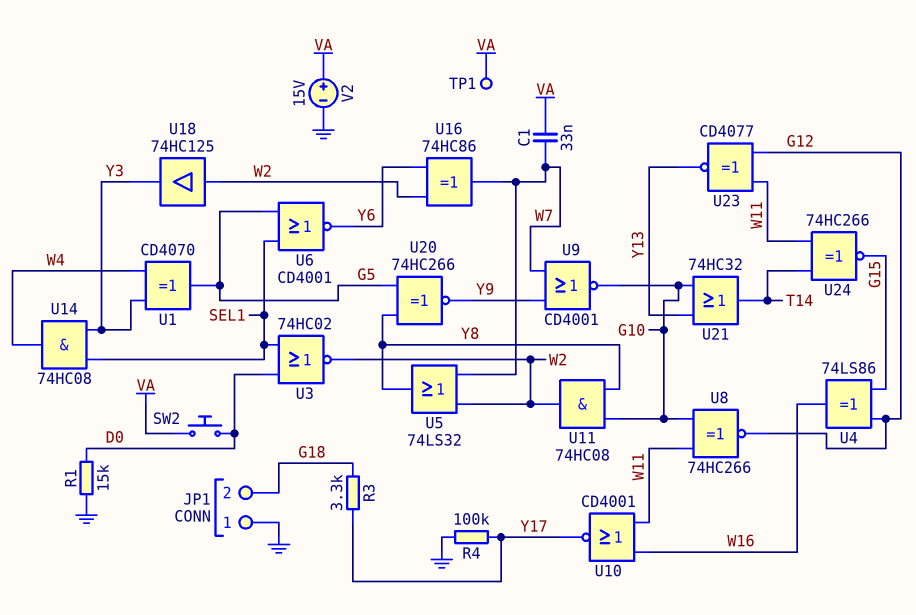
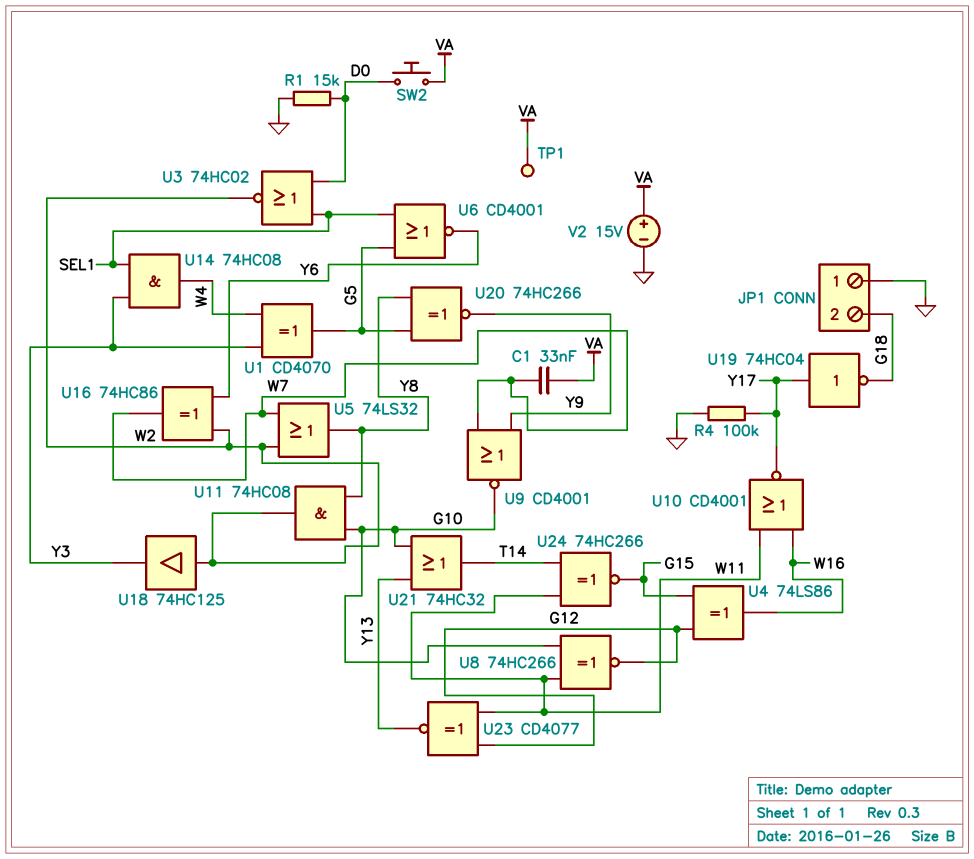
R3: 3.3k (G18, Y17) -> none
U19: none -> NOT 74HC04 (in Y17, out G18)

